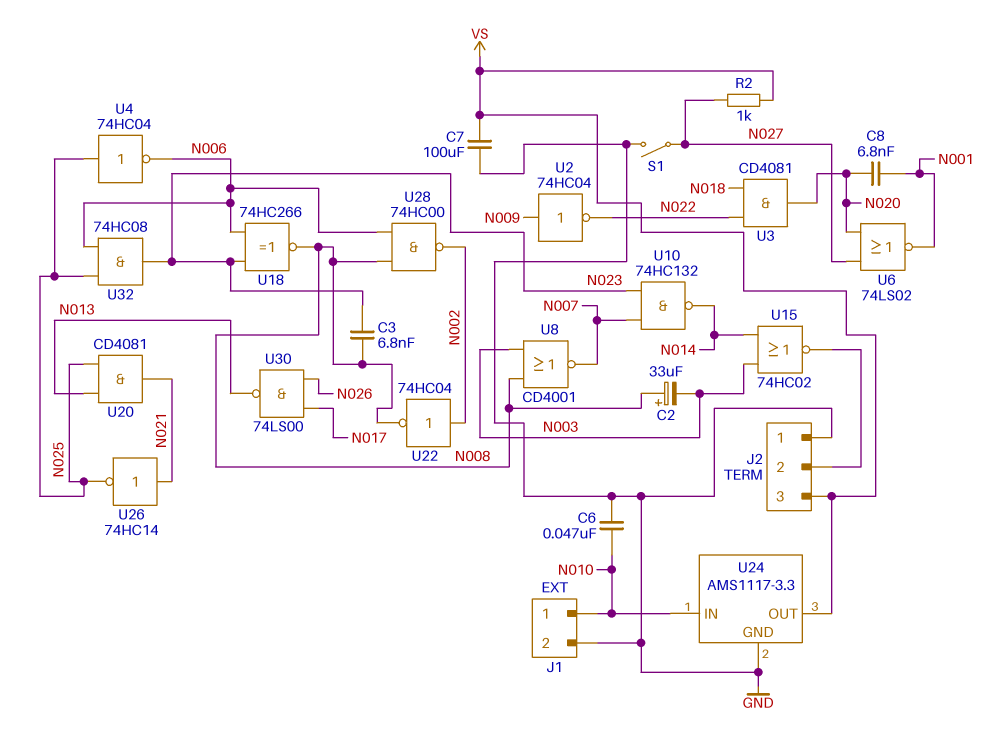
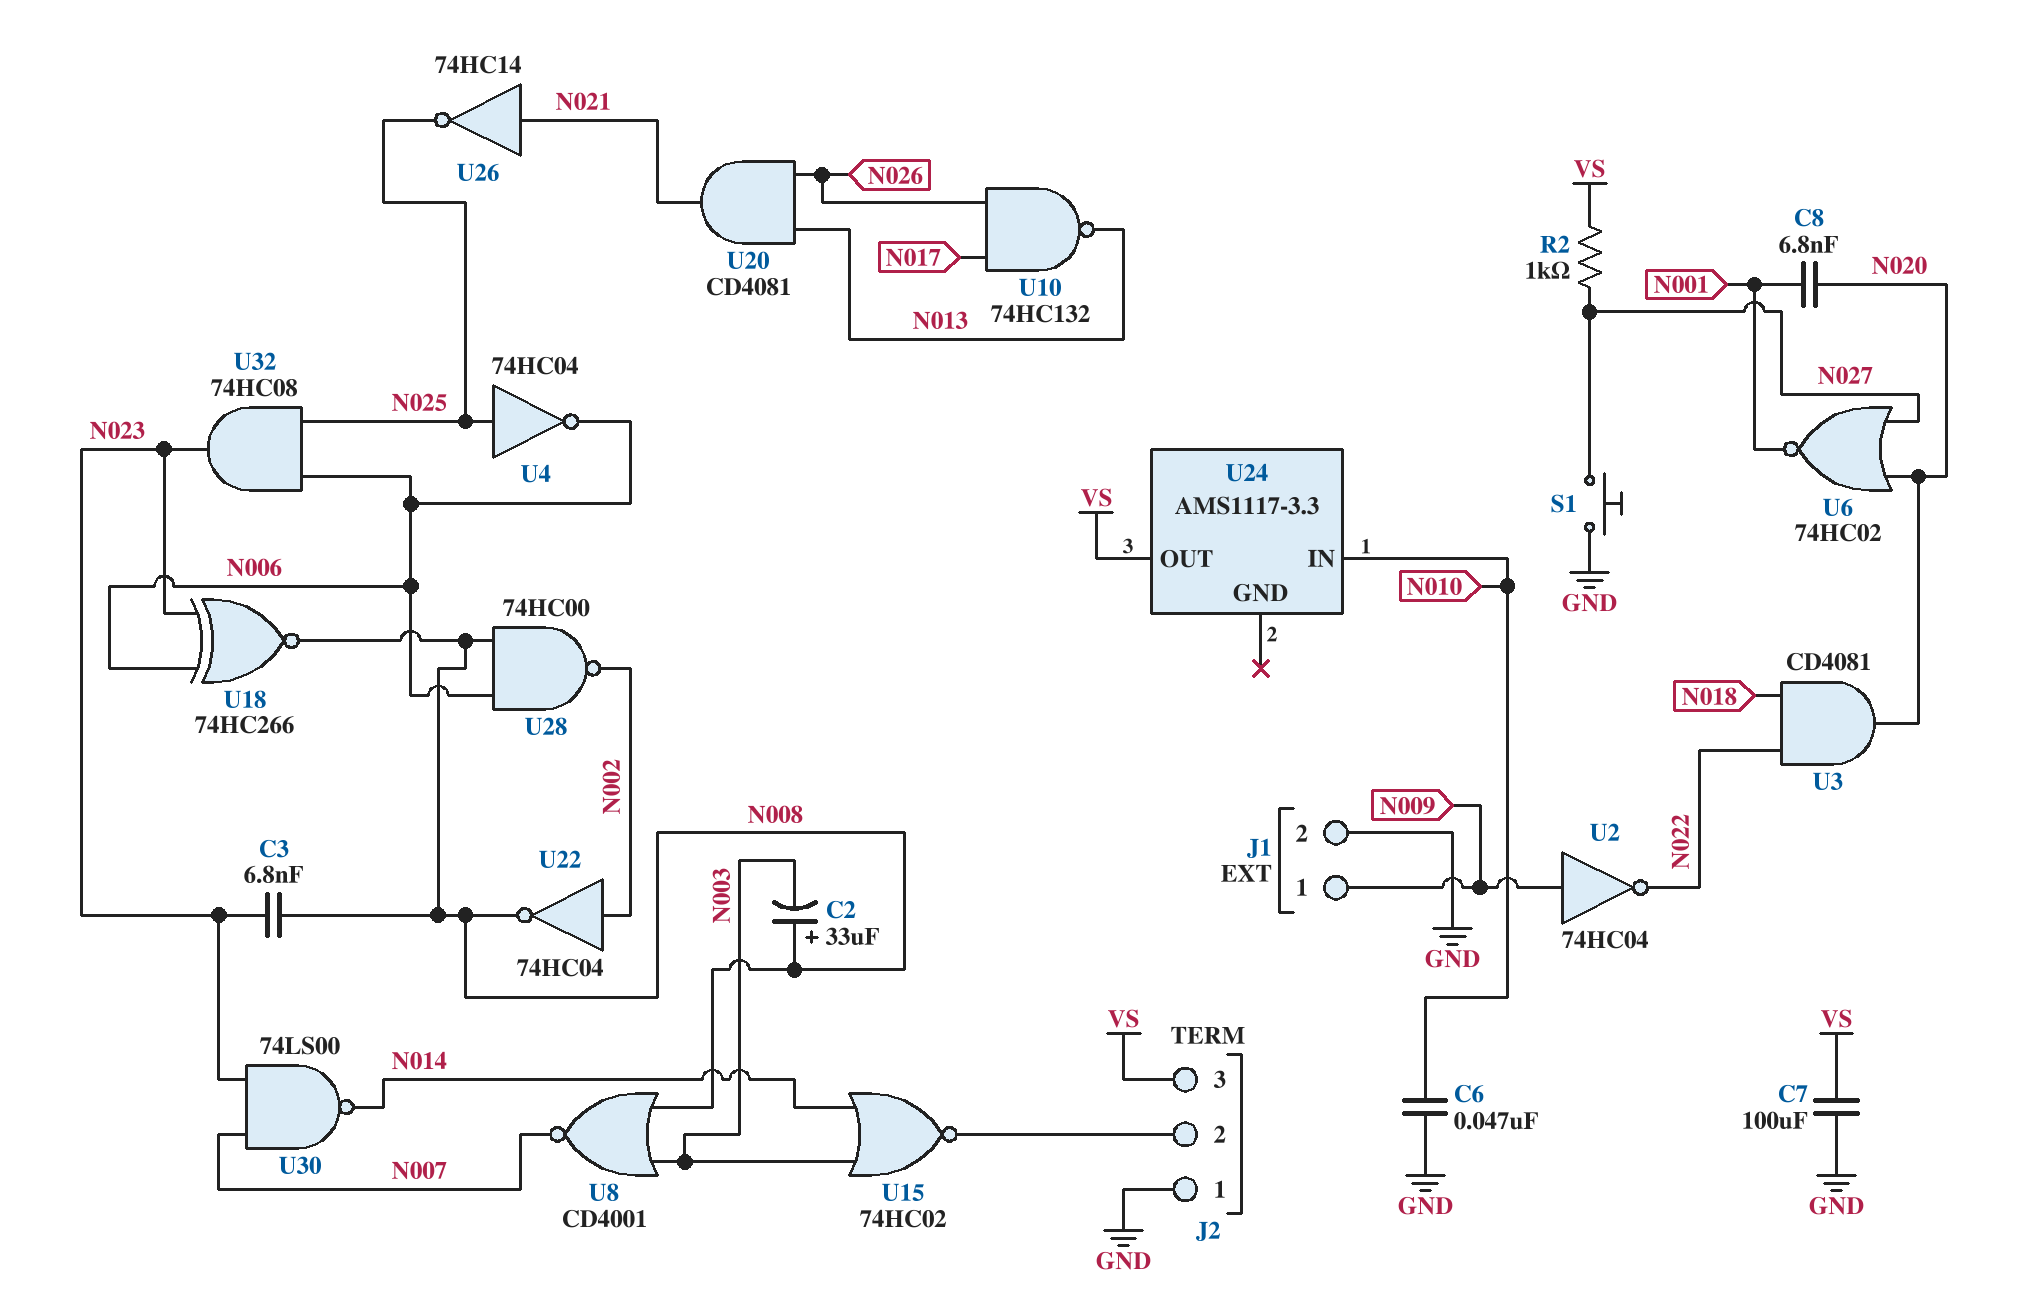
J1 pin 1: N010 -> N009
S1: switch (GND, N027) -> button (GND, N027)
U6: NOR 74LS02 (in N020, in N027, out N001) -> NOR 74HC02 (in N020, in N027, out N001)
U10: NAND 74HC132 (in N007, in N023, out N014) -> NAND 74HC132 (in N017, in N026, out N013)
U20: AND CD4081 (in N013, in N025, out N021) -> AND CD4081 (in N013, in N026, out N021)
U24 pin GND: GND -> none
U30: NAND 74LS00 (in N017, in N026, out N013) -> NAND 74LS00 (in N007, in N023, out N014)

